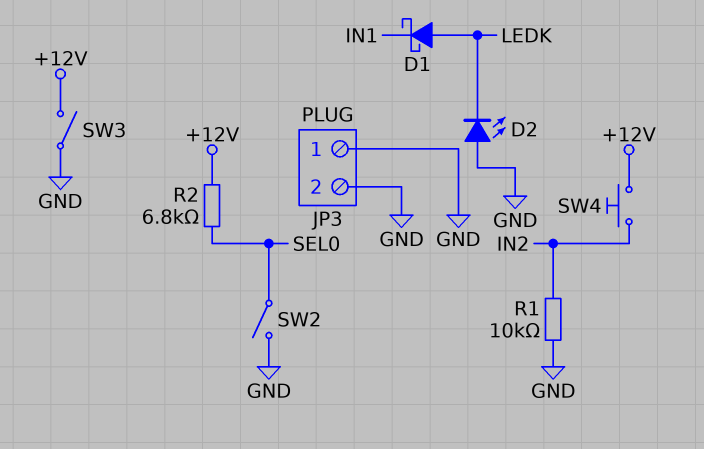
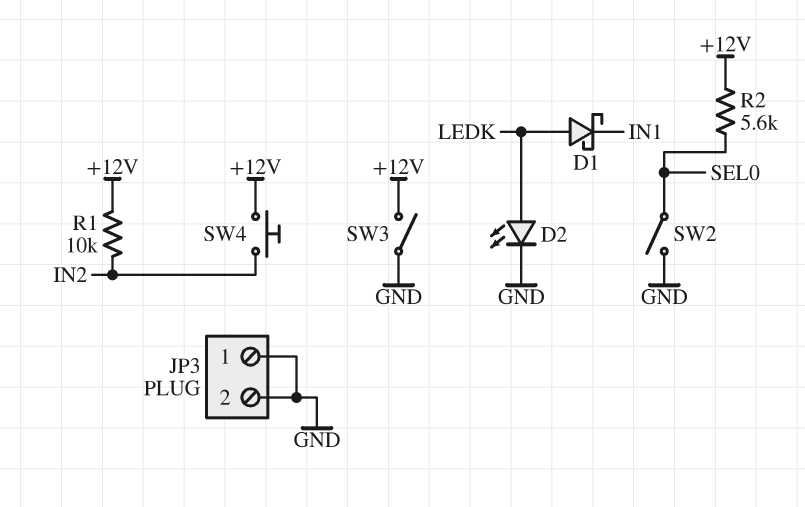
D2: LED (A GND, K LEDK) -> LED (A LEDK, K GND)
R1: 10k (GND, IN2) -> 10k (+12V, IN2)
R2: 6.8k (+12V, SEL0) -> 5.6k (+12V, SEL0)

